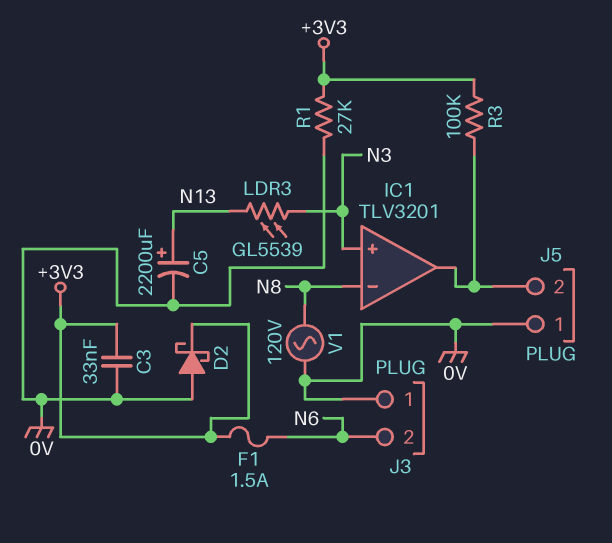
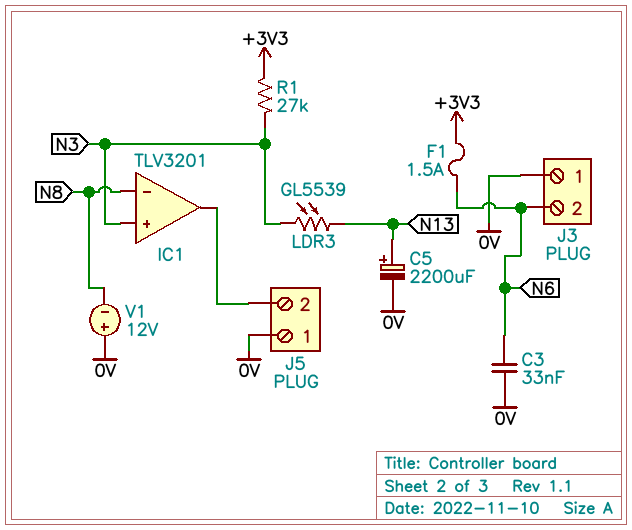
C3: 33nF (+3V3, 0V) -> 33nF (0V, N6)
D2: schottky (A 0V, K +3V3) -> none
R1: 27k (+3V3, 0V) -> 27k (+3V3, N3)
R3: 100k (+3V3, IC1/out) -> none
V1: AC 120V (0V, N8) -> 12V (plus 0V, minus N8)

